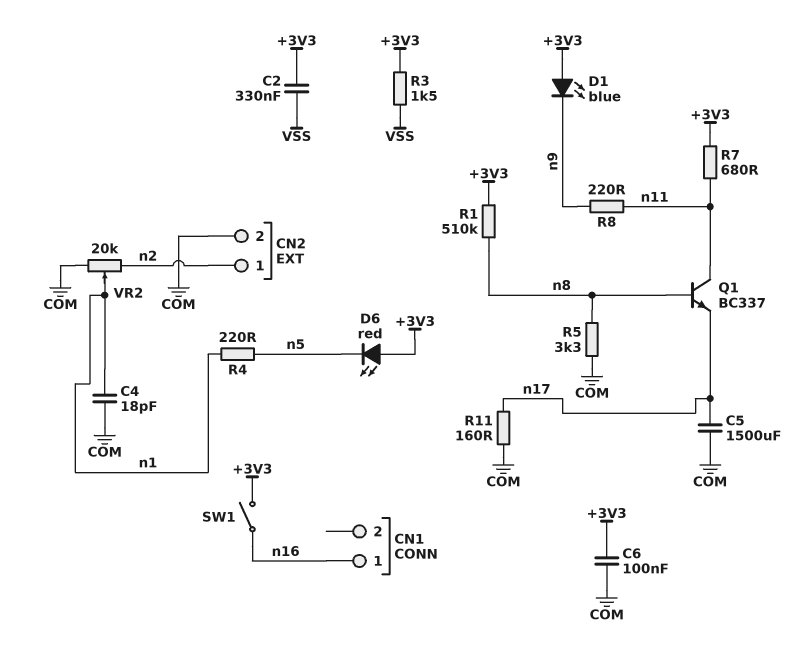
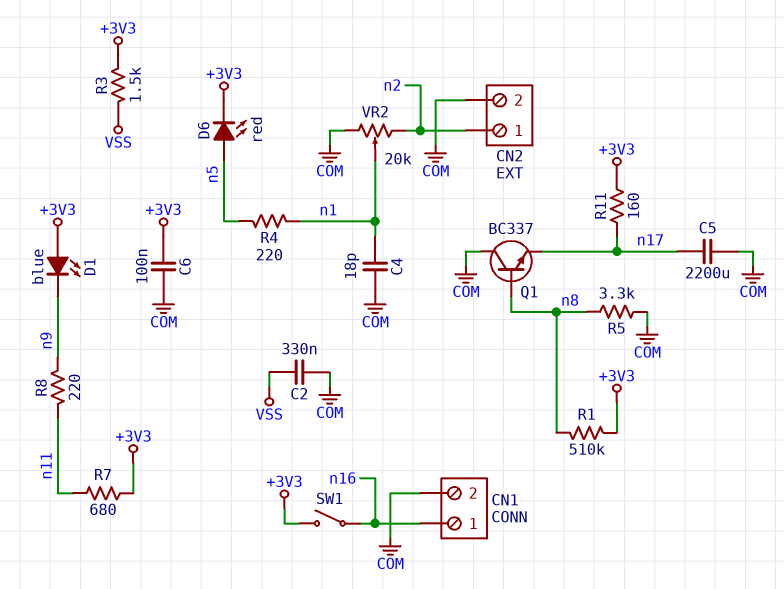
C2: 330nF (+3V3, VSS) -> 330nF (COM, VSS)
C5: 1500uF (COM, n17) -> 2200uF (COM, n17)
CN1 pin 2: none -> COM
D6: LED red (A +3V3, K n5) -> LED red (A n5, K +3V3)
Q1: NPN BC337 (B n8, C n11, E n17) -> NPN BC337 (B n8, C COM, E n17)
R11: 160 (COM, n17) -> 160 (+3V3, n17)

